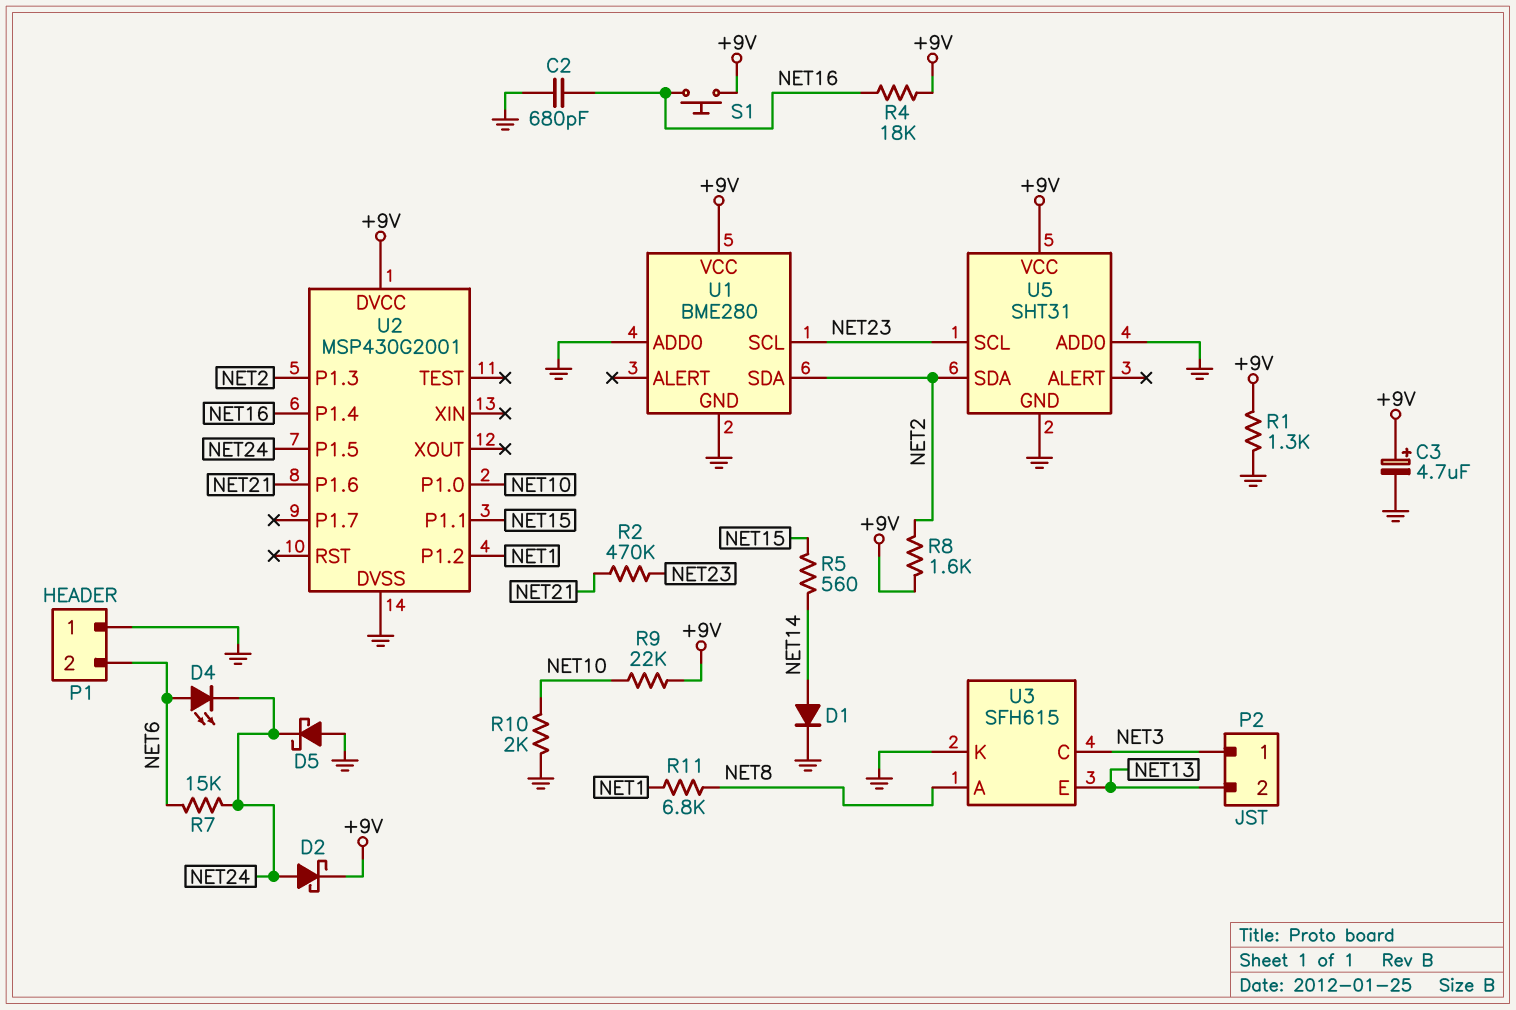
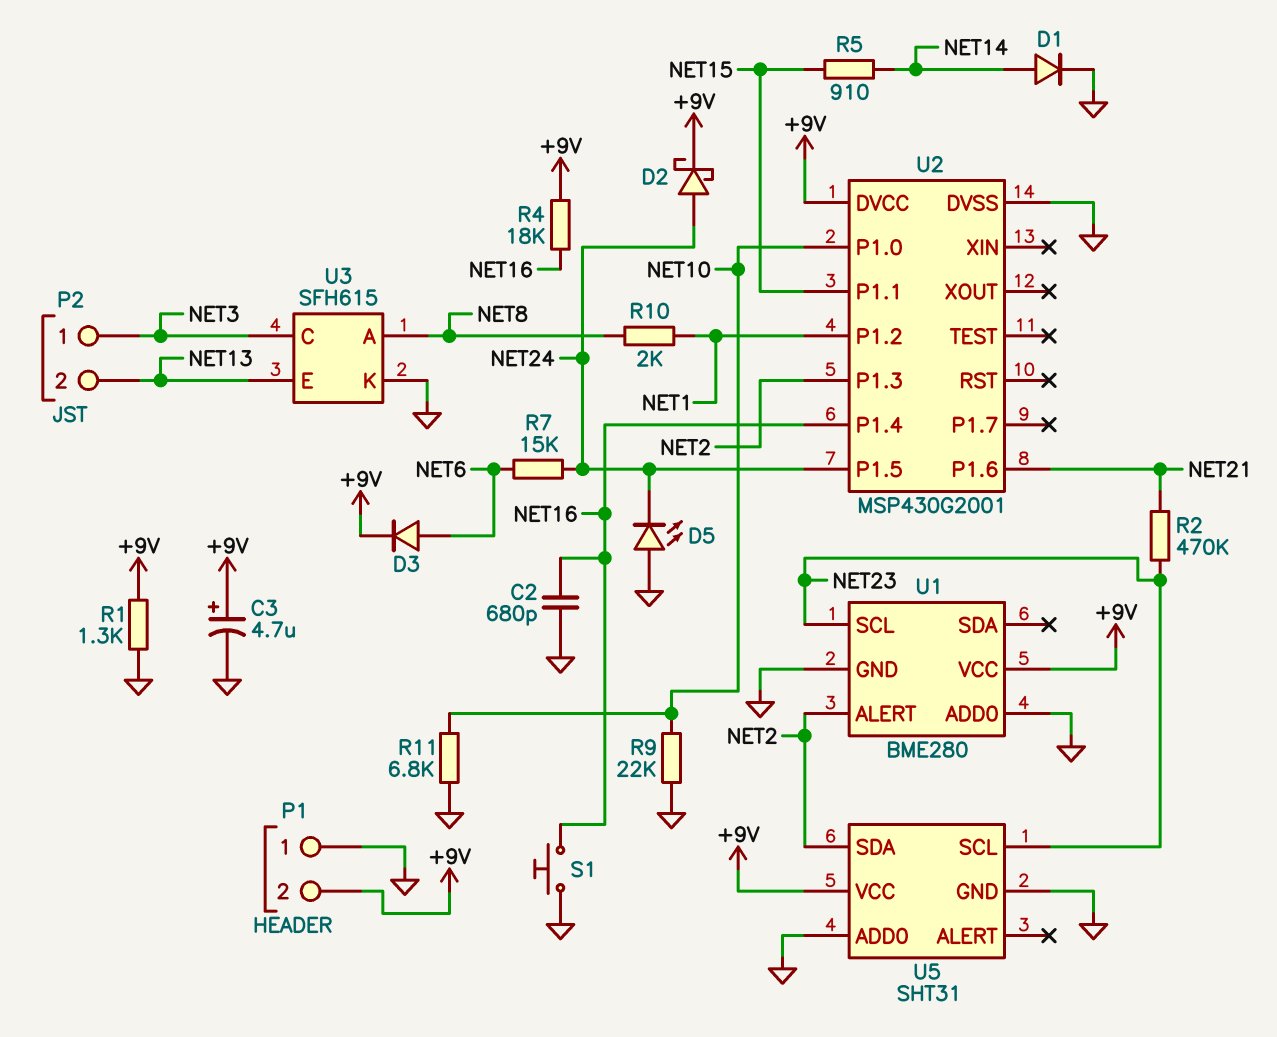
D3: none -> diode (A NET6, K +9V)
D4: LED (A NET6, K NET24) -> none
D5: schottky (A GND, K NET24) -> LED (A GND, K NET24)
P1 pin 2: NET6 -> +9V
R5: 560 (NET14, NET15) -> 910 (NET14, NET15)
R8: 1.6k (+9V, NET2) -> none
R9: 22k (+9V, NET10) -> 22k (GND, NET10)
R10: 2k (GND, NET10) -> 2k (NET1, NET8)
R11: 6.8k (NET1, NET8) -> 6.8k (GND, NET10)
S1: button (+9V, NET16) -> button (GND, NET16)
U1 pin ALERT: none -> NET2
U1 pin SDA: NET2 -> none

